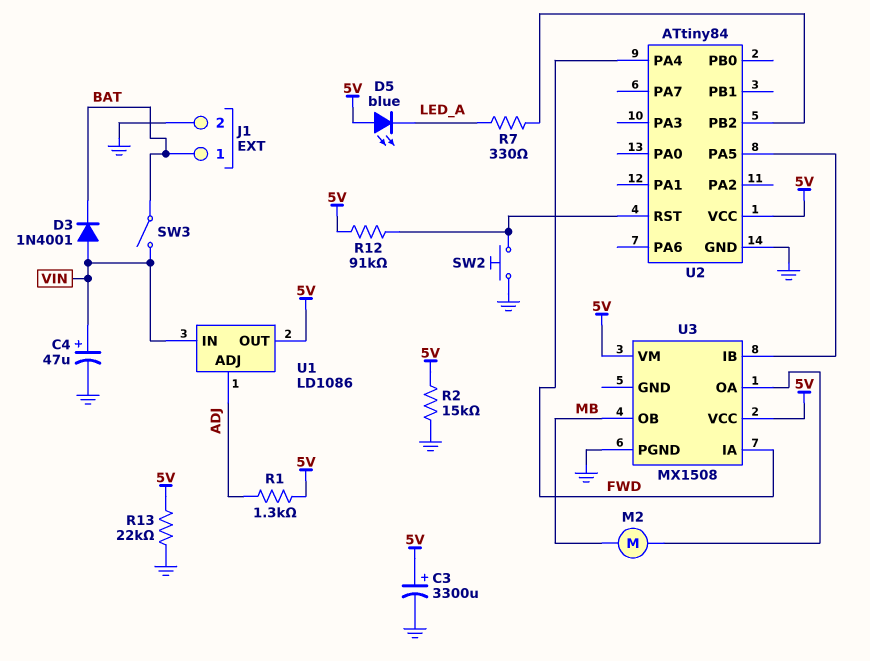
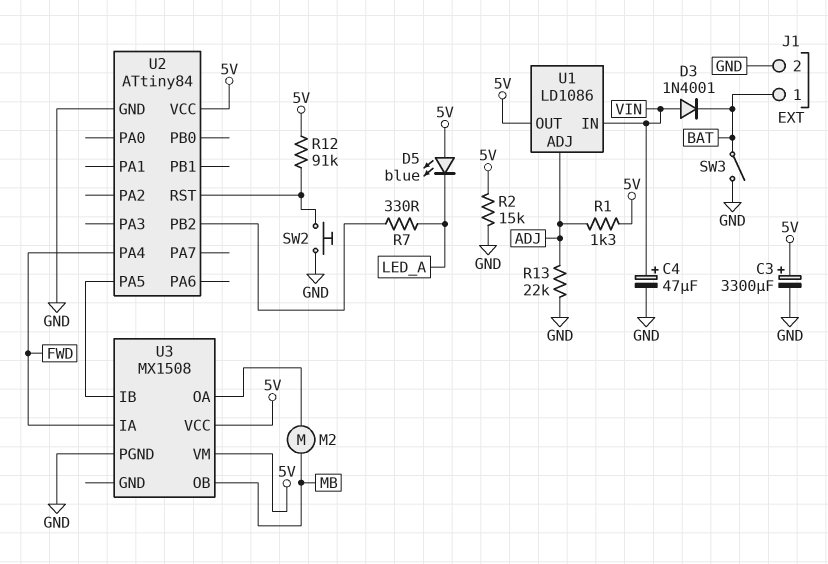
R13: 22k (5V, GND) -> 22k (ADJ, GND)
SW3: switch (BAT, VIN) -> switch (BAT, GND)

